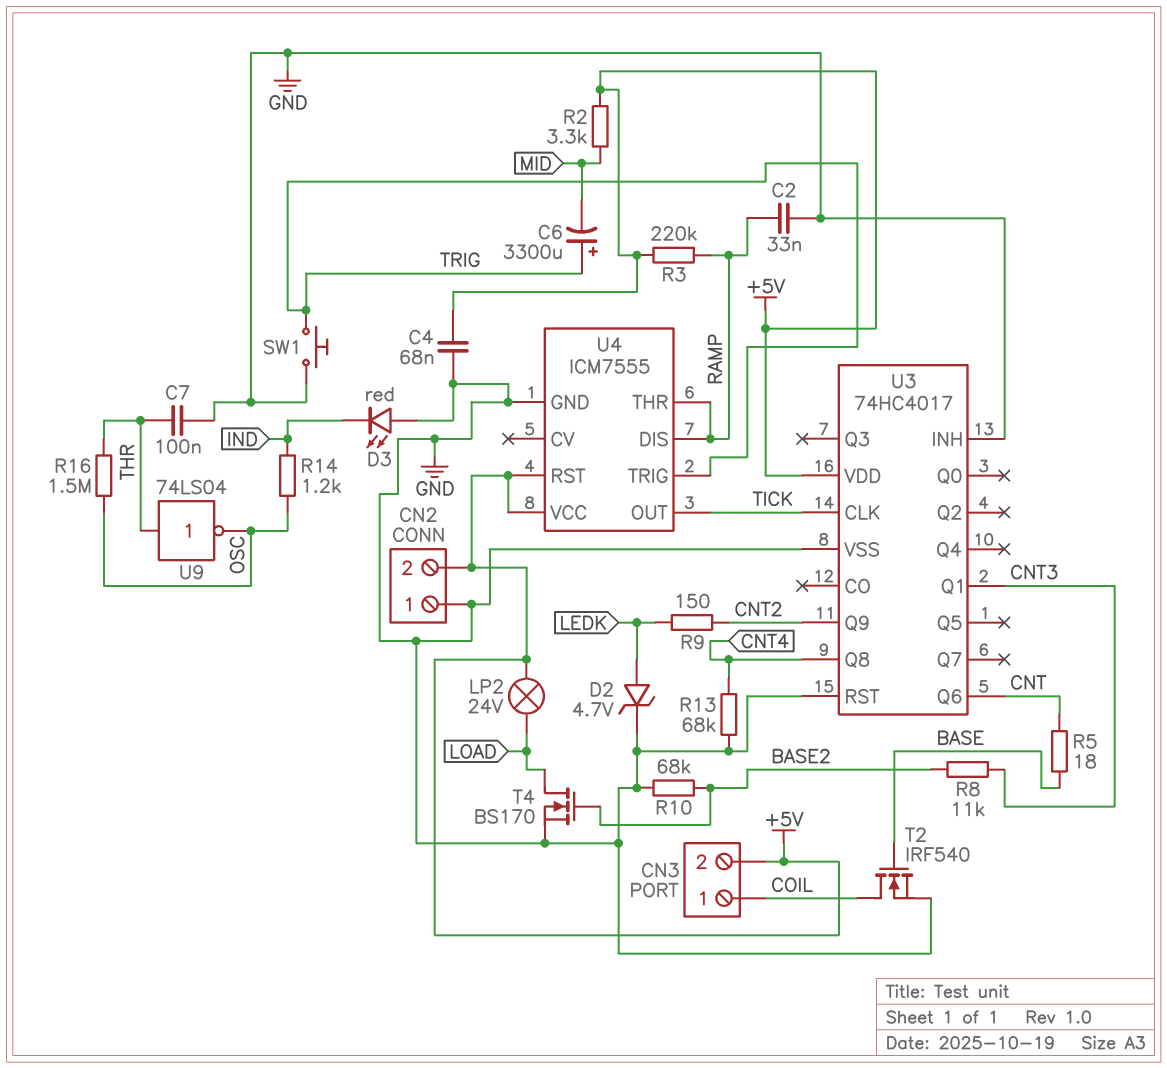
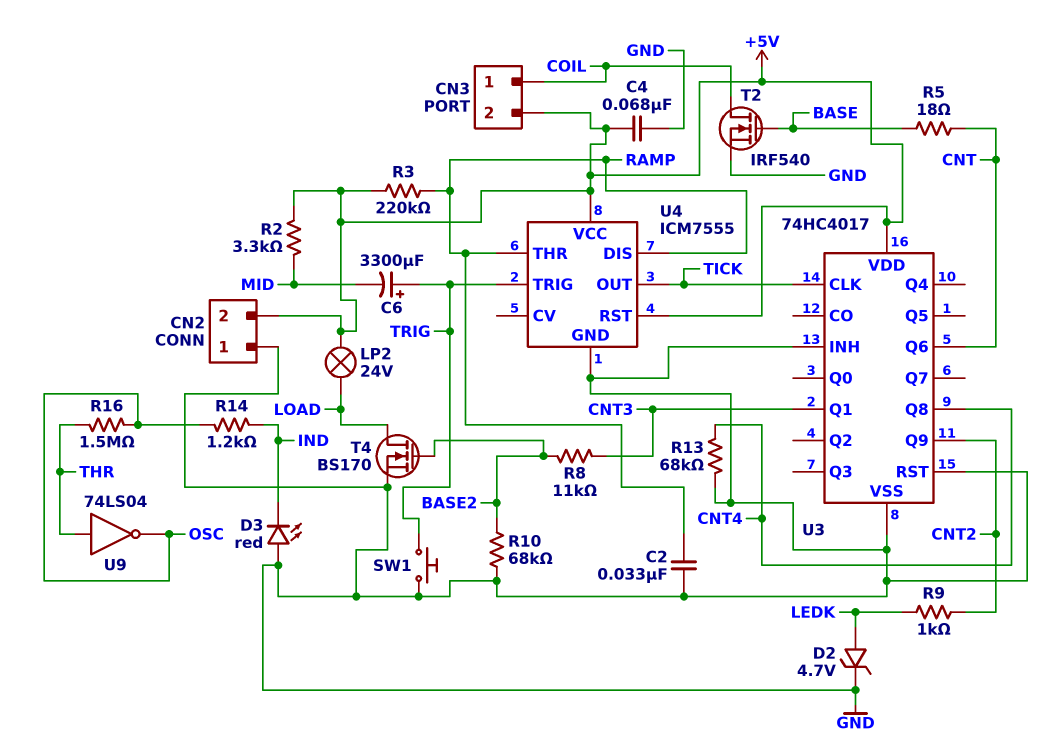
C7: 100nF (GND, THR) -> none
R9: 150 (CNT2, LEDK) -> 1k (CNT2, LEDK)

